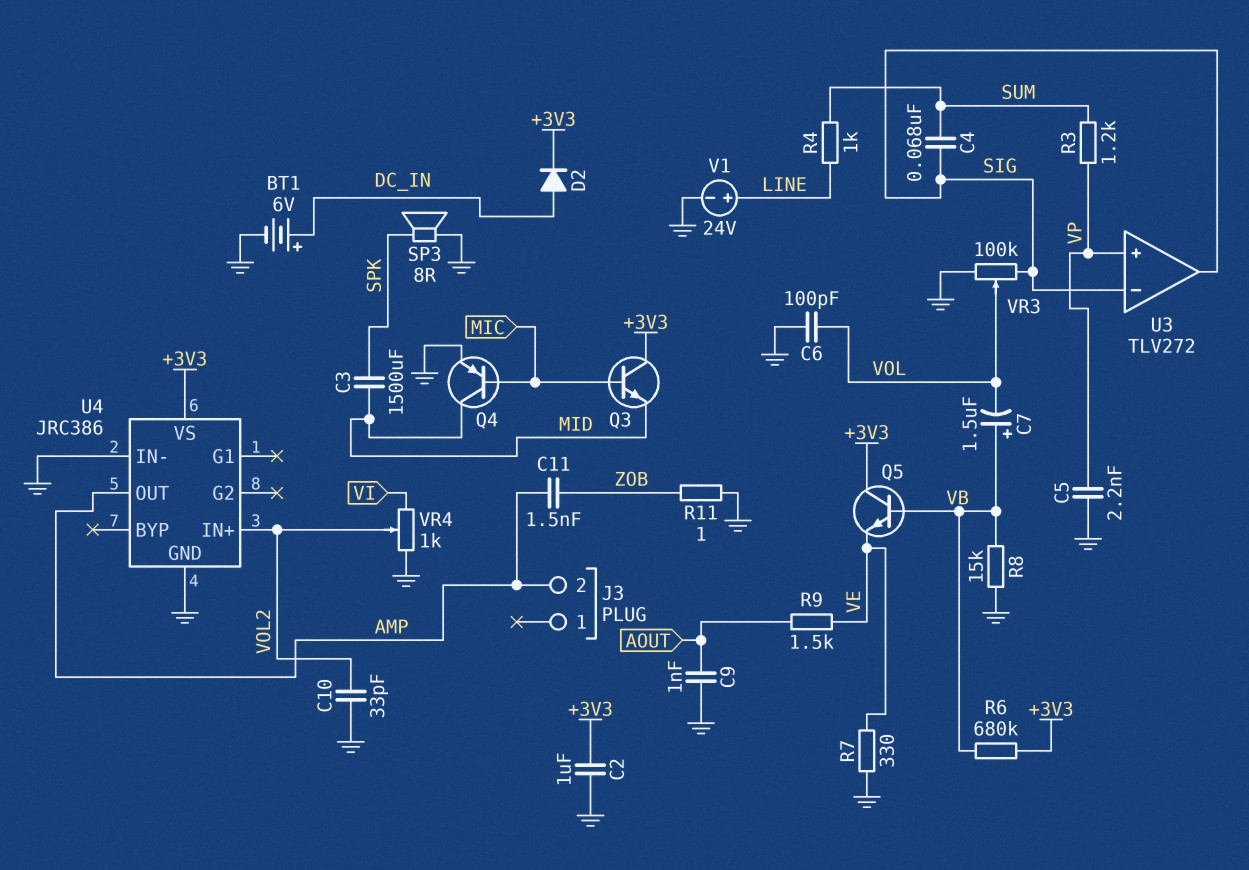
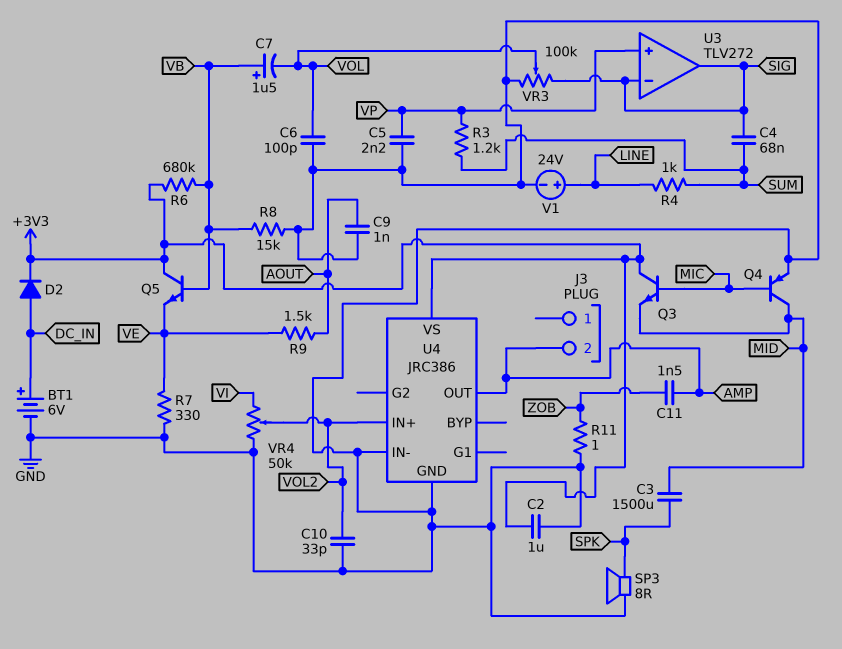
VR4: 1k (GND, VI, wiper VOL2) -> 50k (GND, VI, wiper VOL2)

